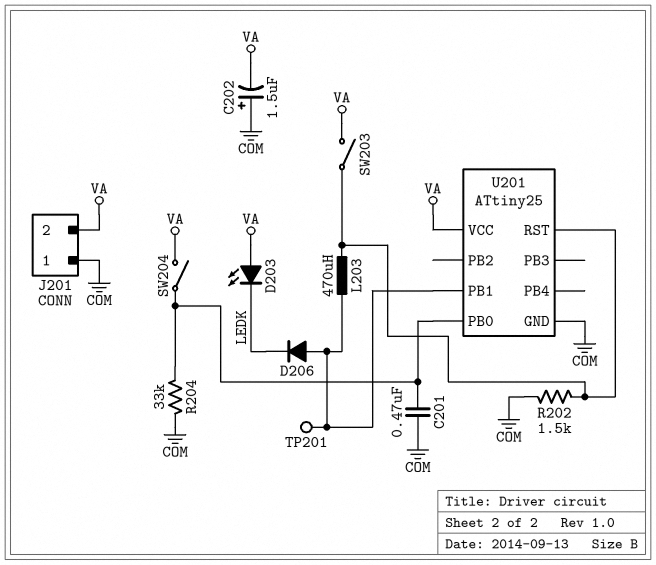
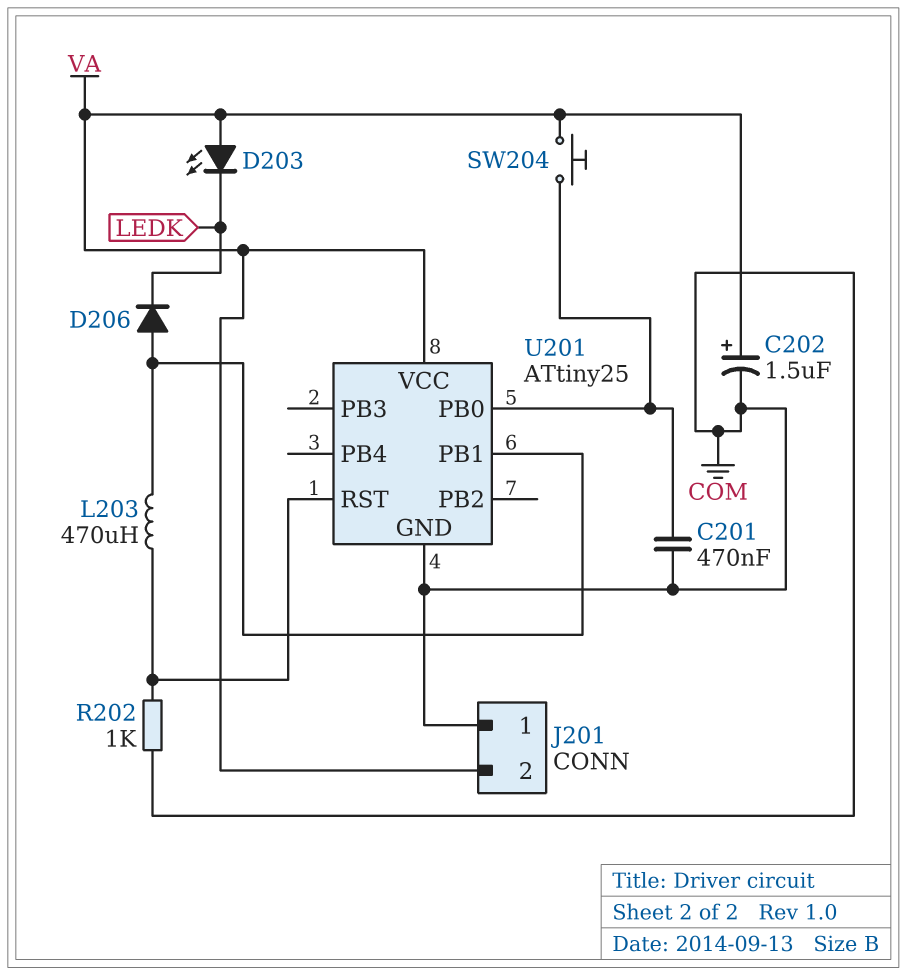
C202: 1.5uF (plus COM, minus VA) -> 1.5uF (plus VA, minus COM)
R202: 1.5k (COM, U201/RST) -> 1k (COM, U201/RST)
R204: 33k (COM, U201/PB0) -> none
SW203: switch (U201/RST, VA) -> none
SW204: switch (U201/PB0, VA) -> button (U201/PB0, VA)
TP201: test point (U201/PB1) -> none

